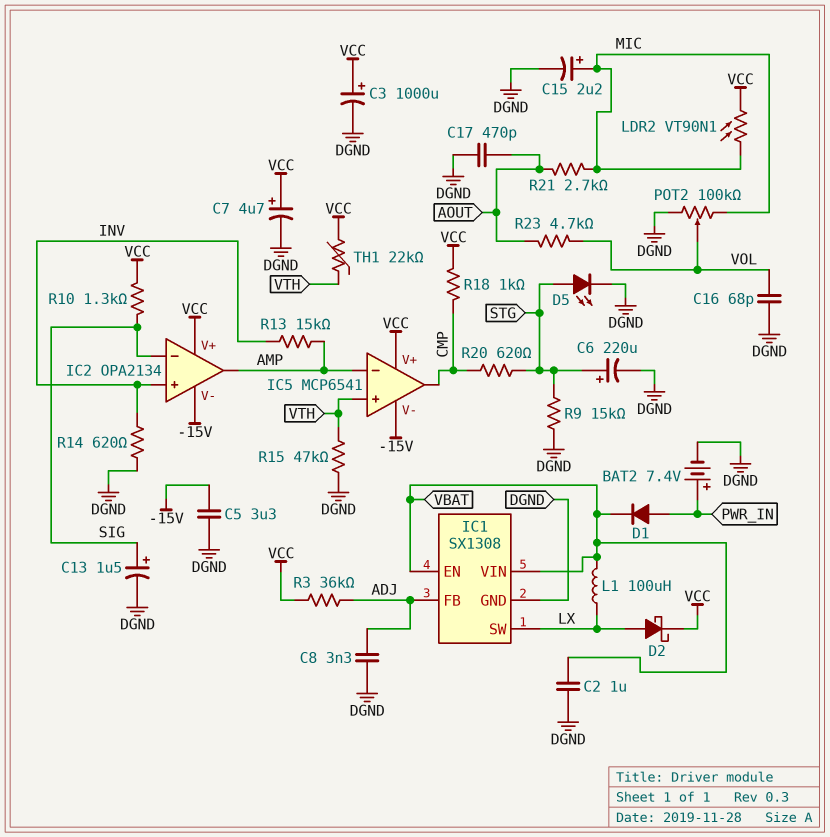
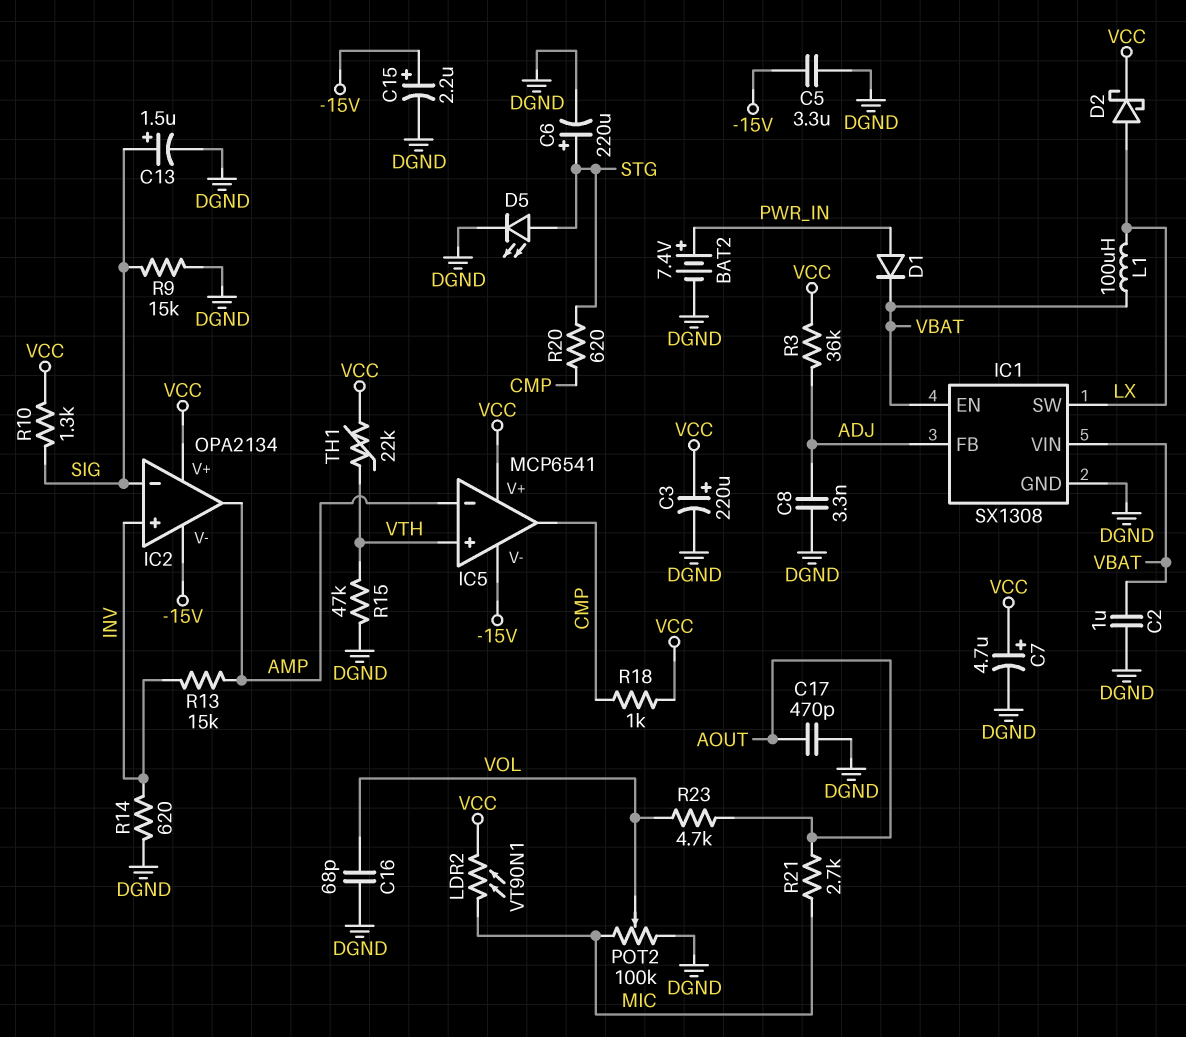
C3: 1000uF (plus VCC, minus DGND) -> 220uF (plus VCC, minus DGND)
C15: 2.2uF (plus MIC, minus DGND) -> 2.2uF (plus -15V, minus DGND)
R9: 15k (DGND, STG) -> 15k (DGND, SIG)

